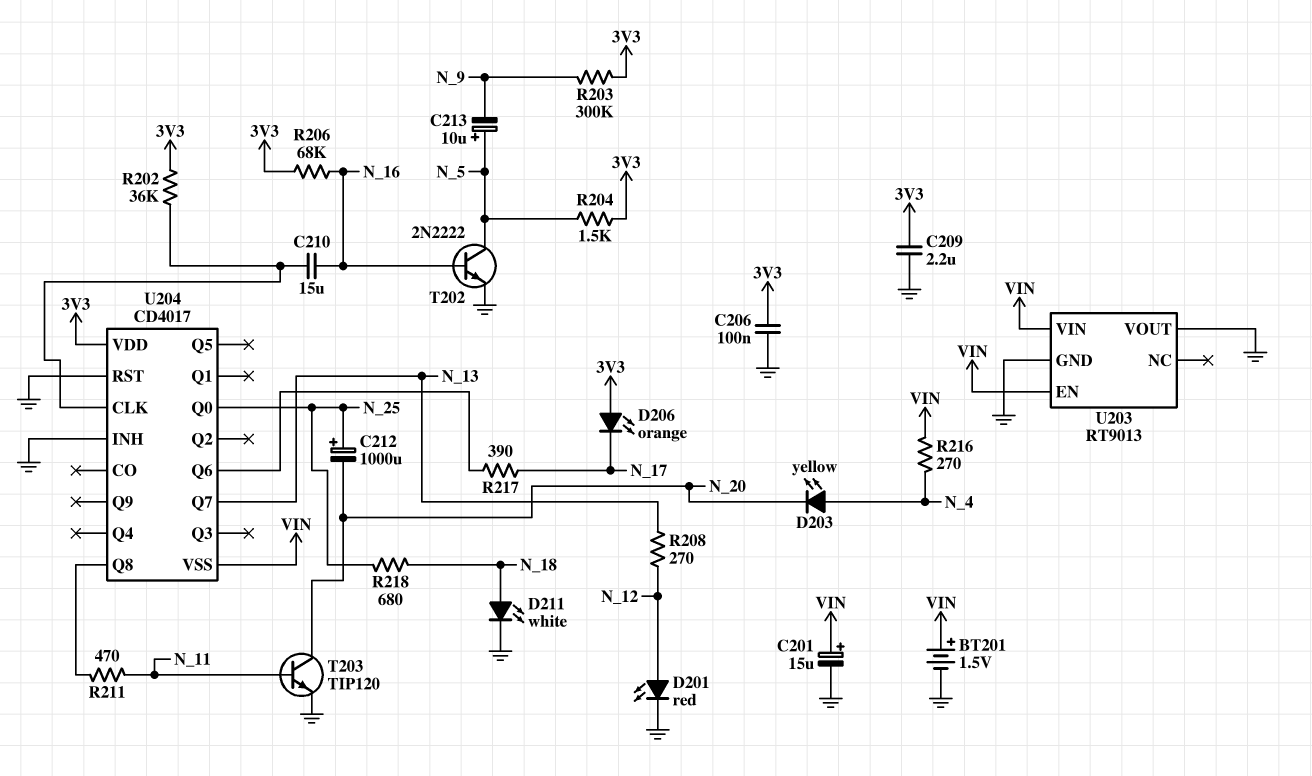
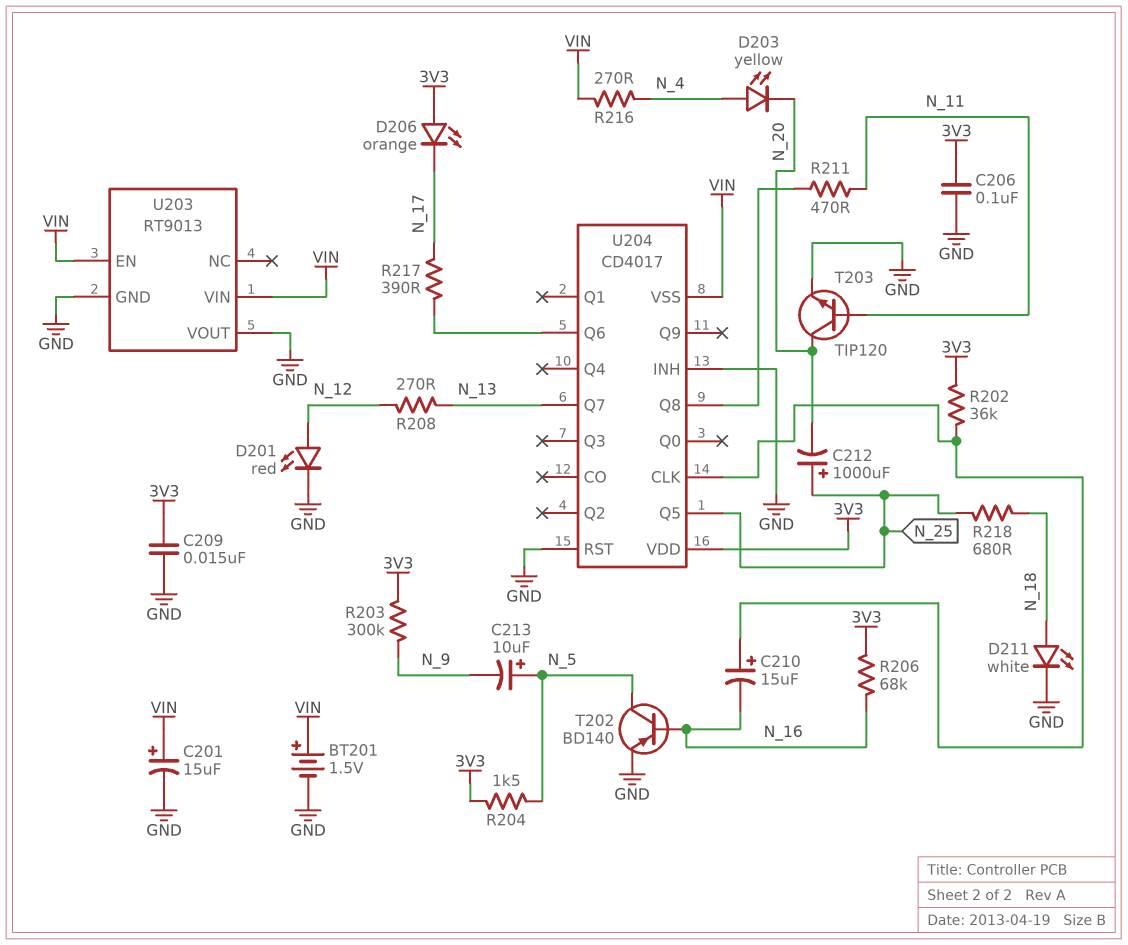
C209: 2.2uF (3V3, GND) -> 15nF (3V3, GND)
C210: 15uF (N_16, U204/CLK) -> 15uF (plus U204/CLK, minus N_16)
T202: NPN 2N2222 (B N_16, C N_5, E GND) -> PNP BD140 (B N_16, C N_5, E GND)
U204 pin Q0: N_25 -> none
U204 pin Q5: none -> N_25

